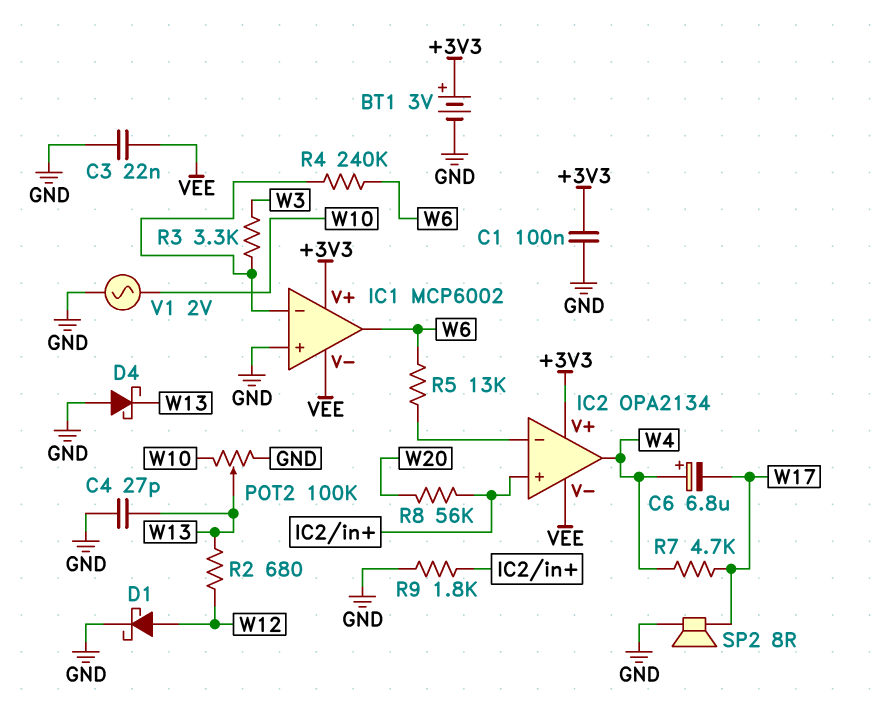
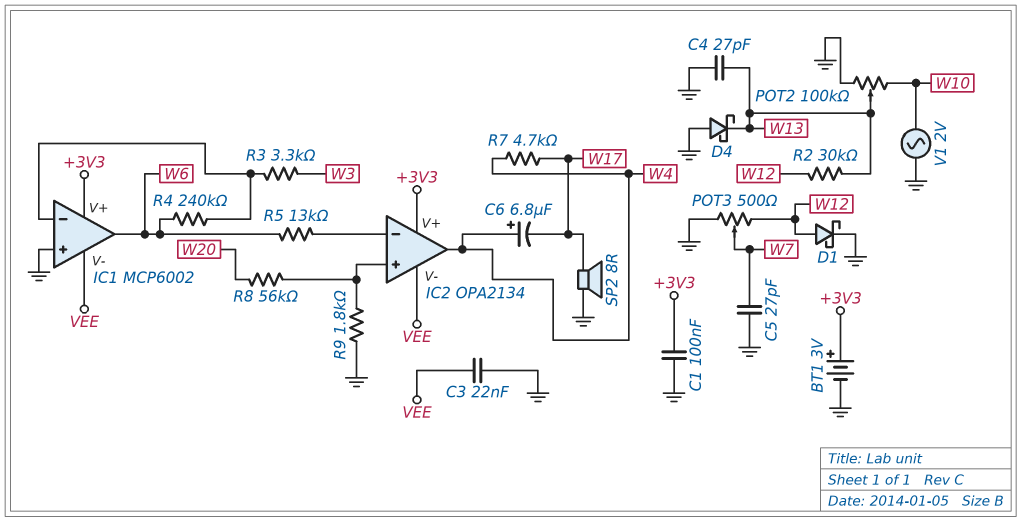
C5: none -> 27pF (GND, W7)
POT3: none -> 500 (GND, W12, wiper W7)
R2: 680 (W12, W13) -> 30k (W12, W13)

